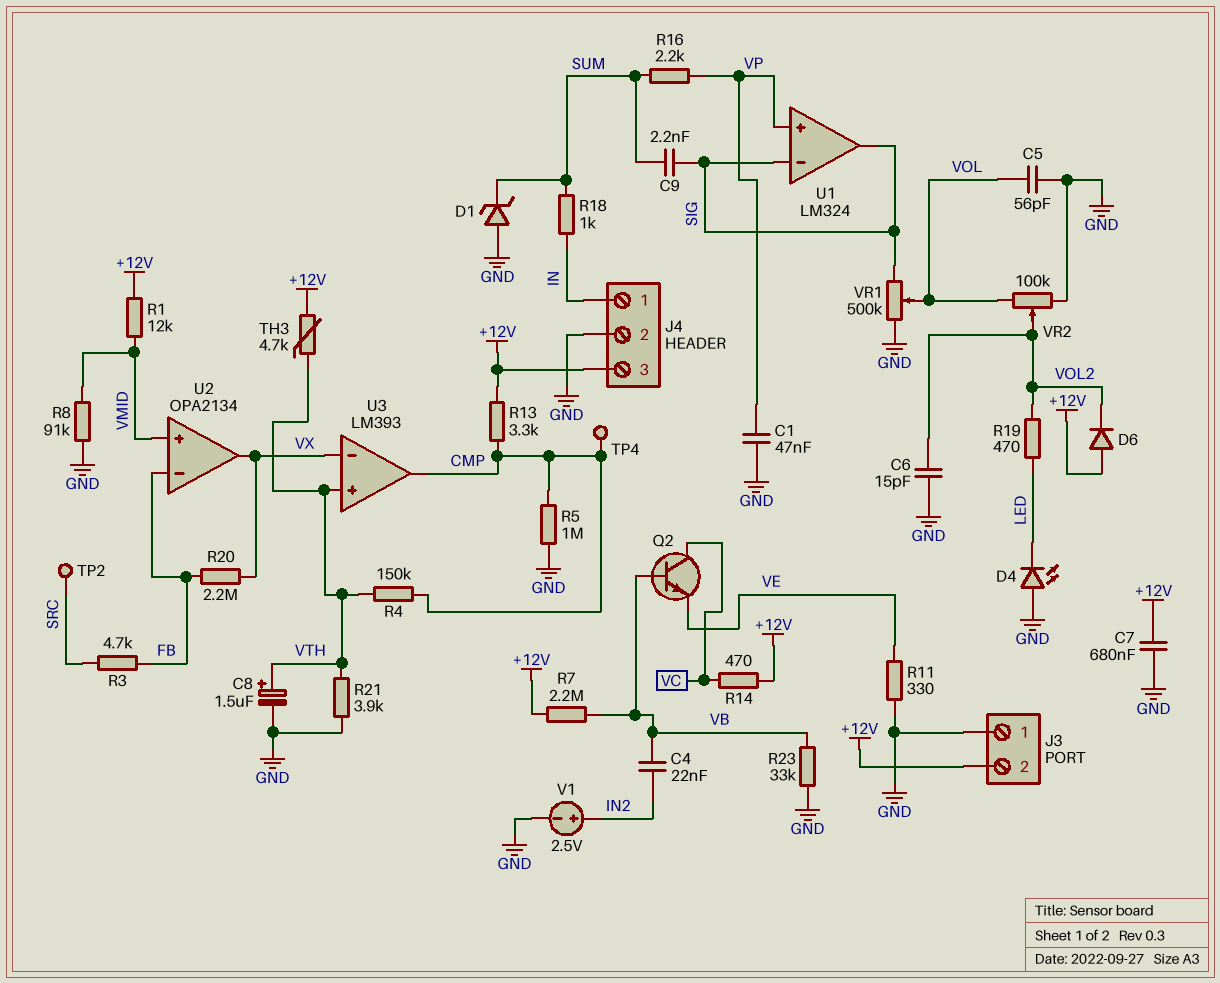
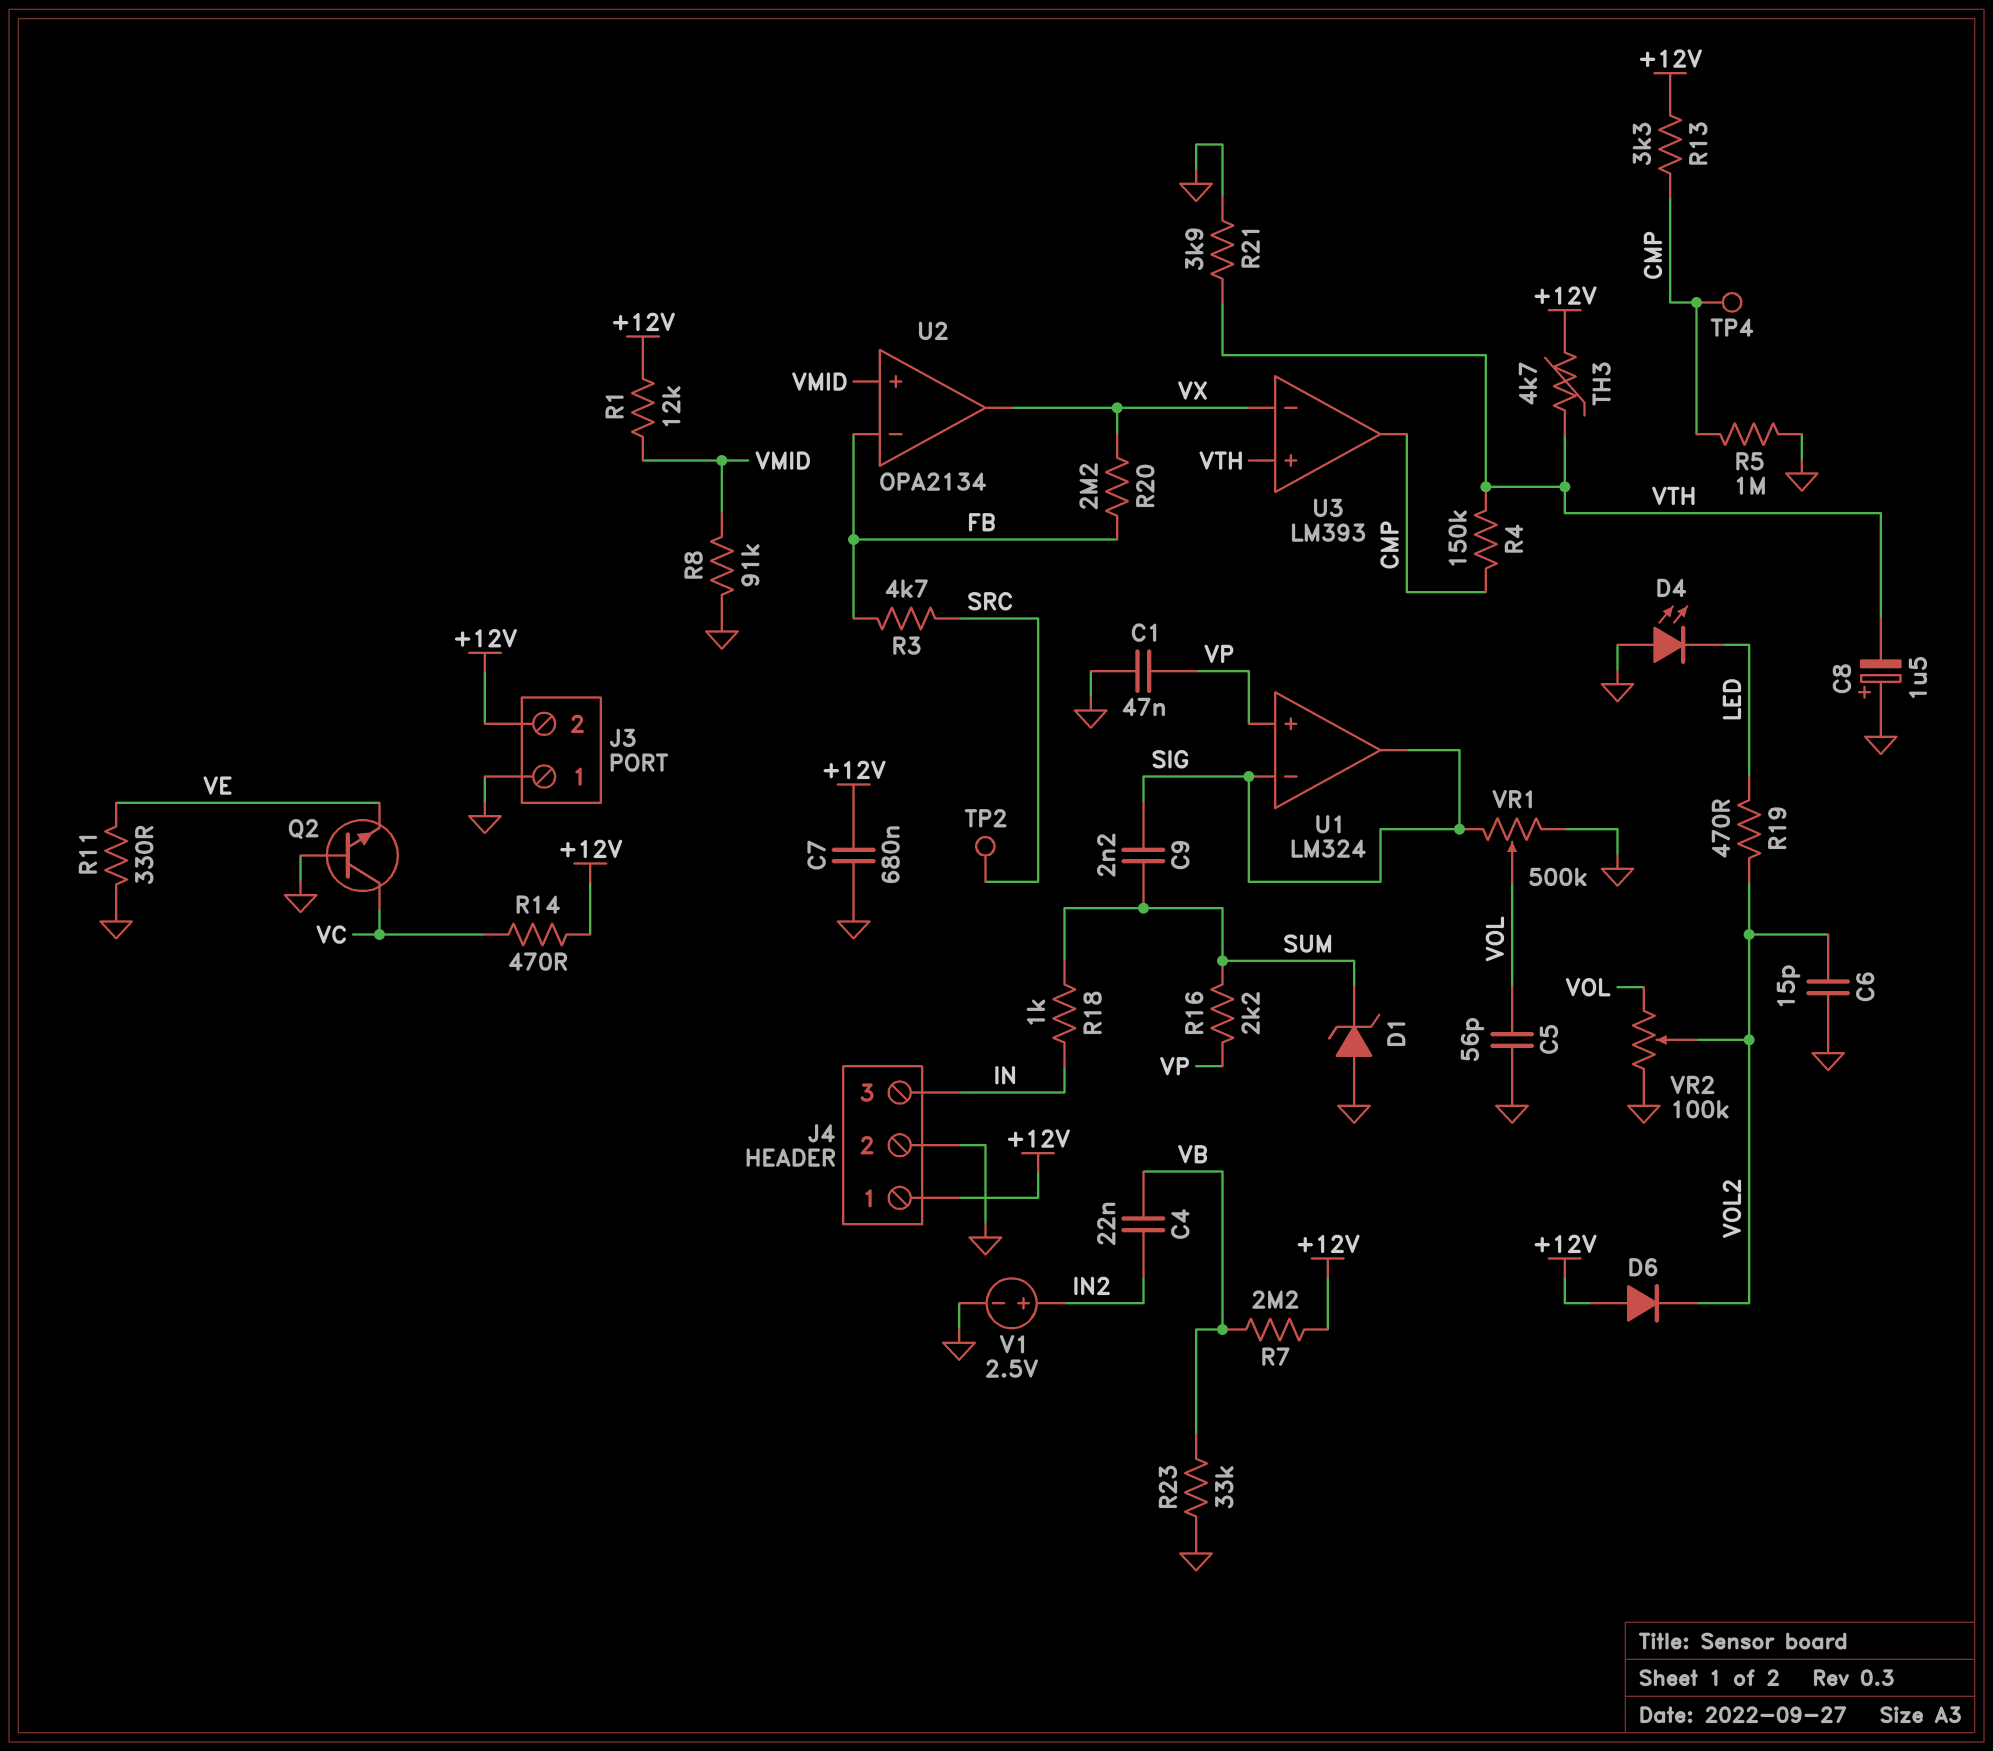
C8: 1.5uF (plus VTH, minus GND) -> 1.5uF (plus GND, minus VTH)
J4 pin 1: IN -> +12V
J4 pin 3: +12V -> IN
Q2: NPN (B VB, C VC, E VE) -> NPN (B GND, C VC, E VE)

